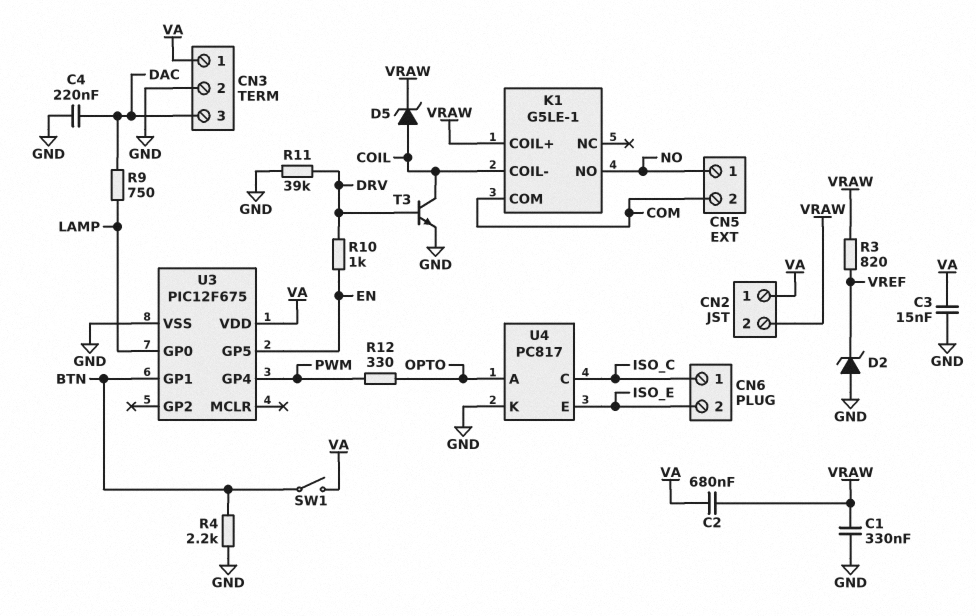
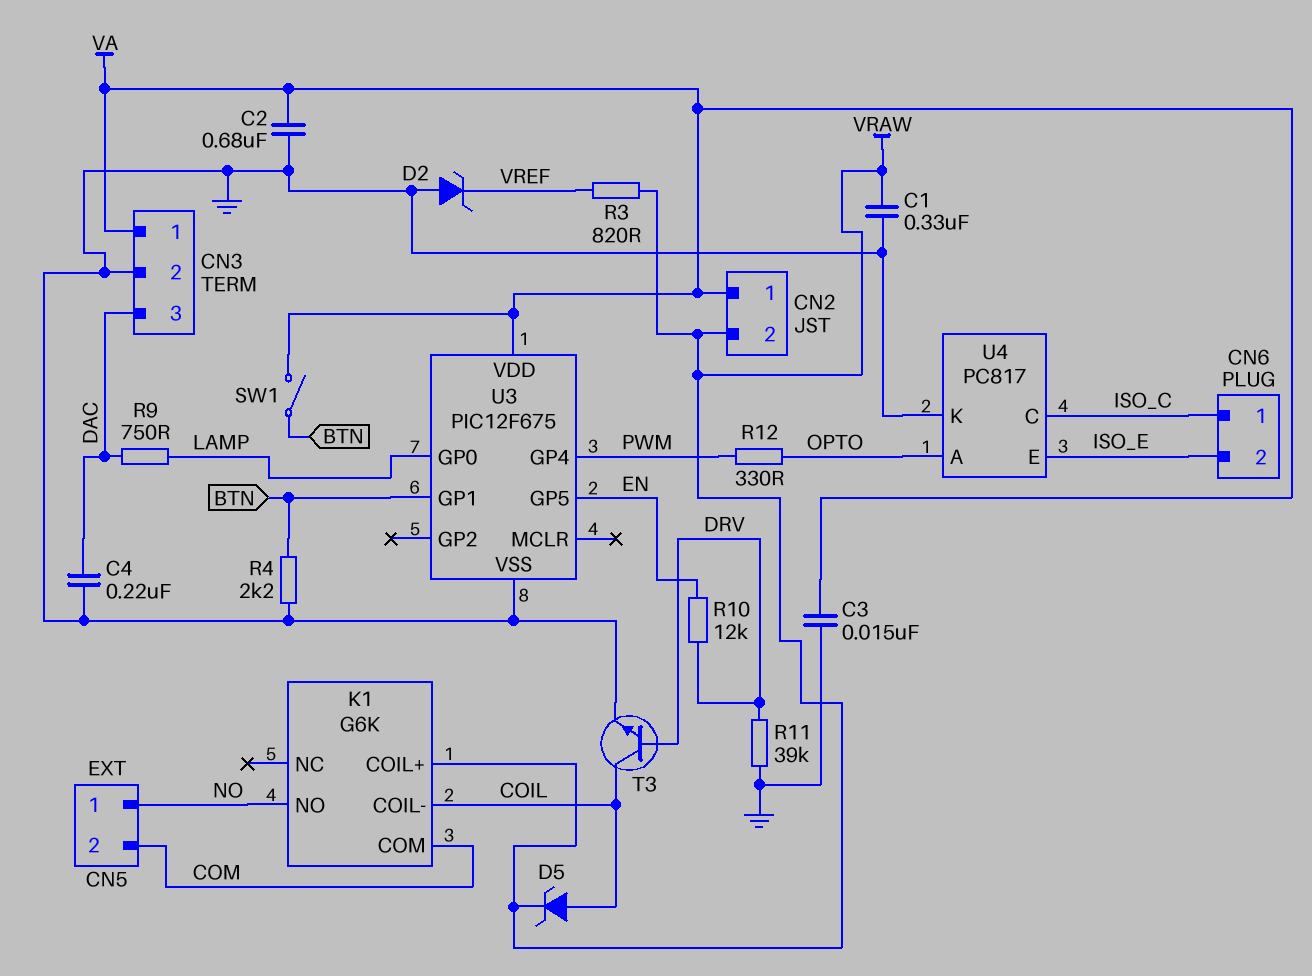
C2: 680nF (VA, VRAW) -> 680nF (GND, VA)
K1: G5LE-1 -> G6K
R10: 1k (DRV, EN) -> 12k (DRV, EN)

